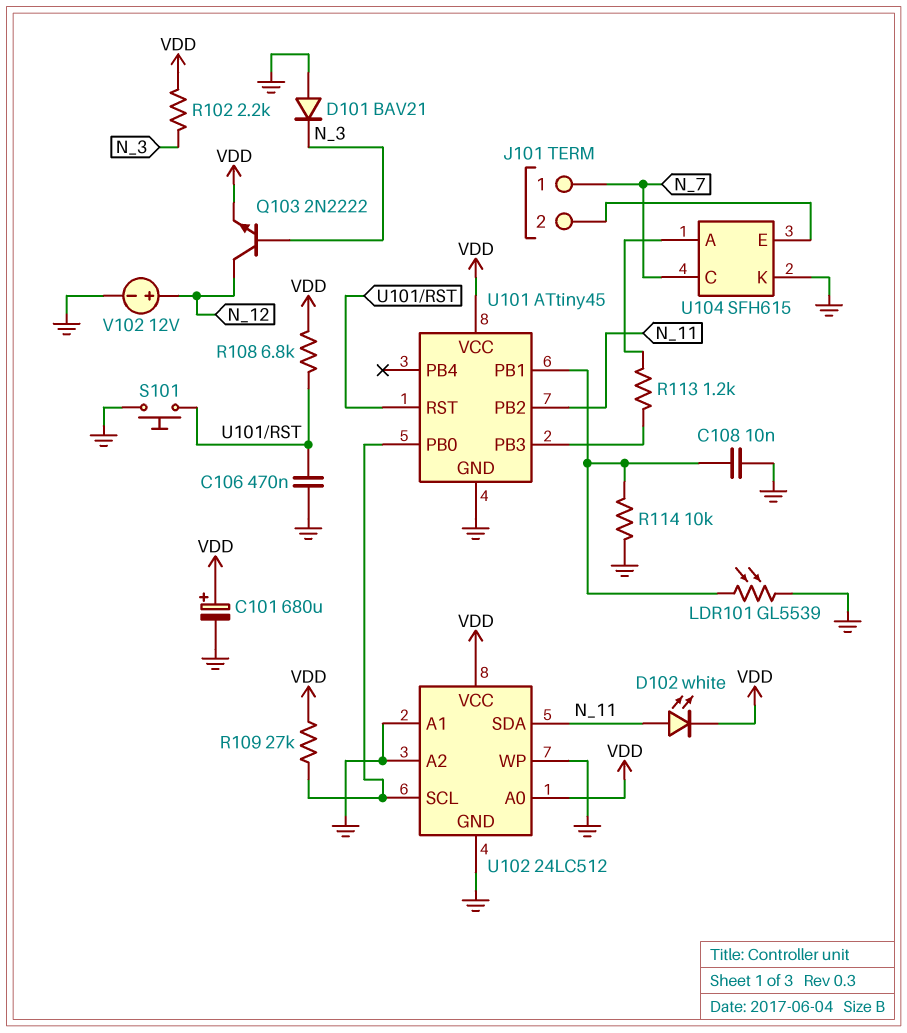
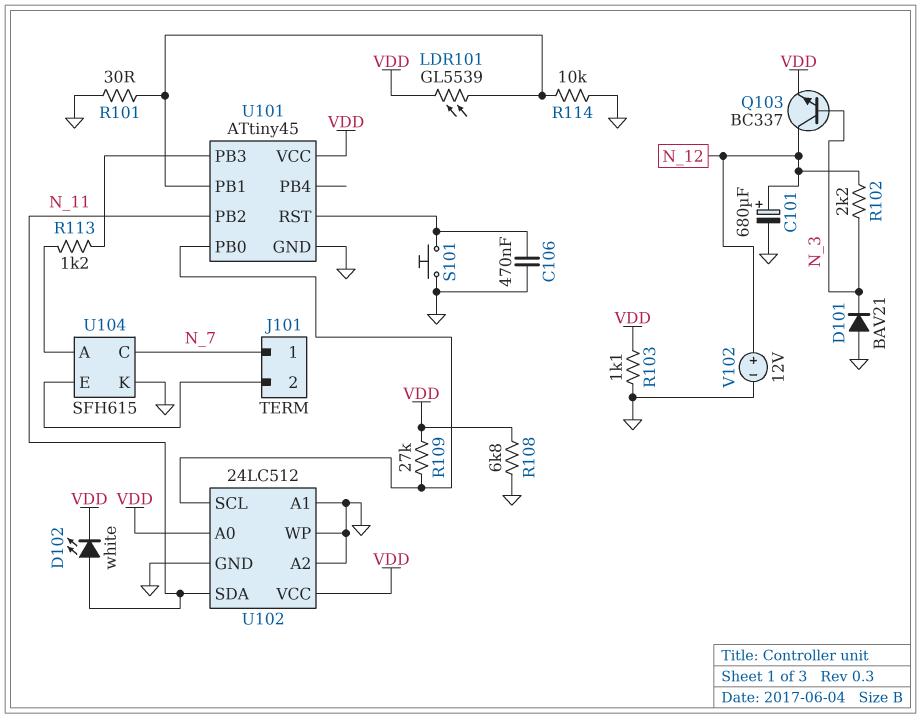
C101: 680uF (plus VDD, minus GND) -> 680uF (plus N_12, minus GND)
C108: 10nF (GND, U101/PB1) -> none
LDR101: GL5539 (GND, U101/PB1) -> GL5539 (U101/PB1, VDD)
Q103: NPN 2N2222 (B N_3, C N_12, E VDD) -> NPN BC337 (B N_3, C N_12, E VDD)
R101: none -> 30 (GND, U101/PB1)
R102: 2.2k (N_3, VDD) -> 2.2k (N_3, N_12)
R103: none -> 1.1k (GND, VDD)
R108: 6.8k (U101/RST, VDD) -> 6.8k (GND, VDD)

